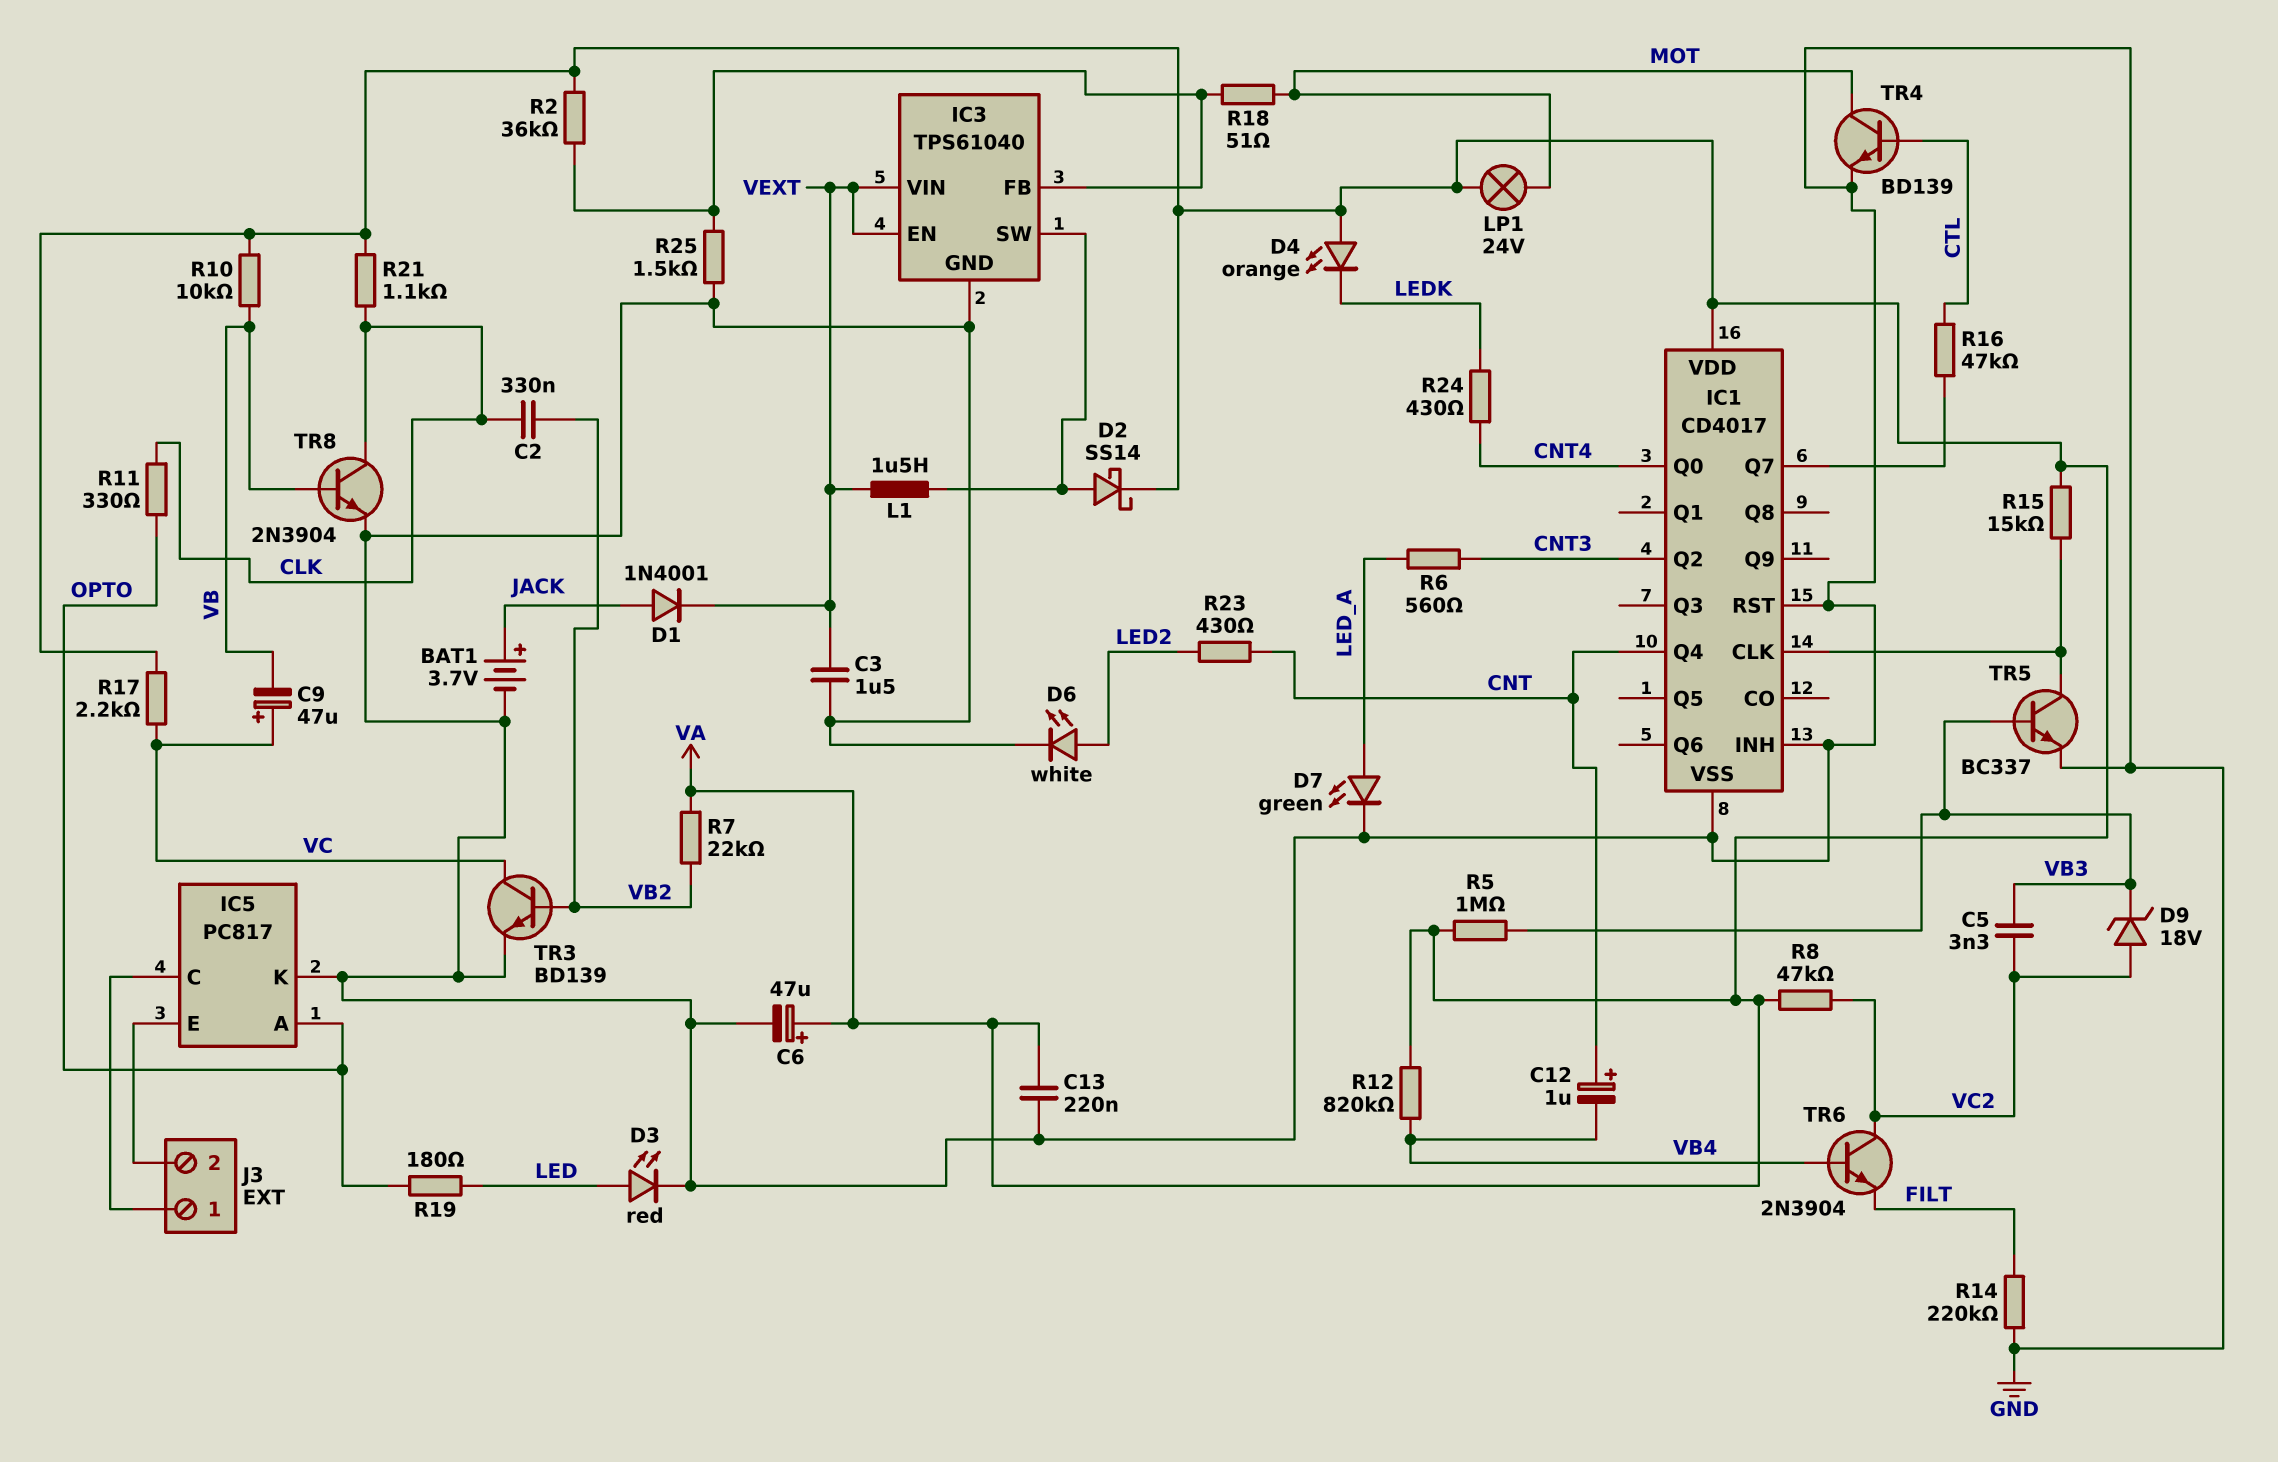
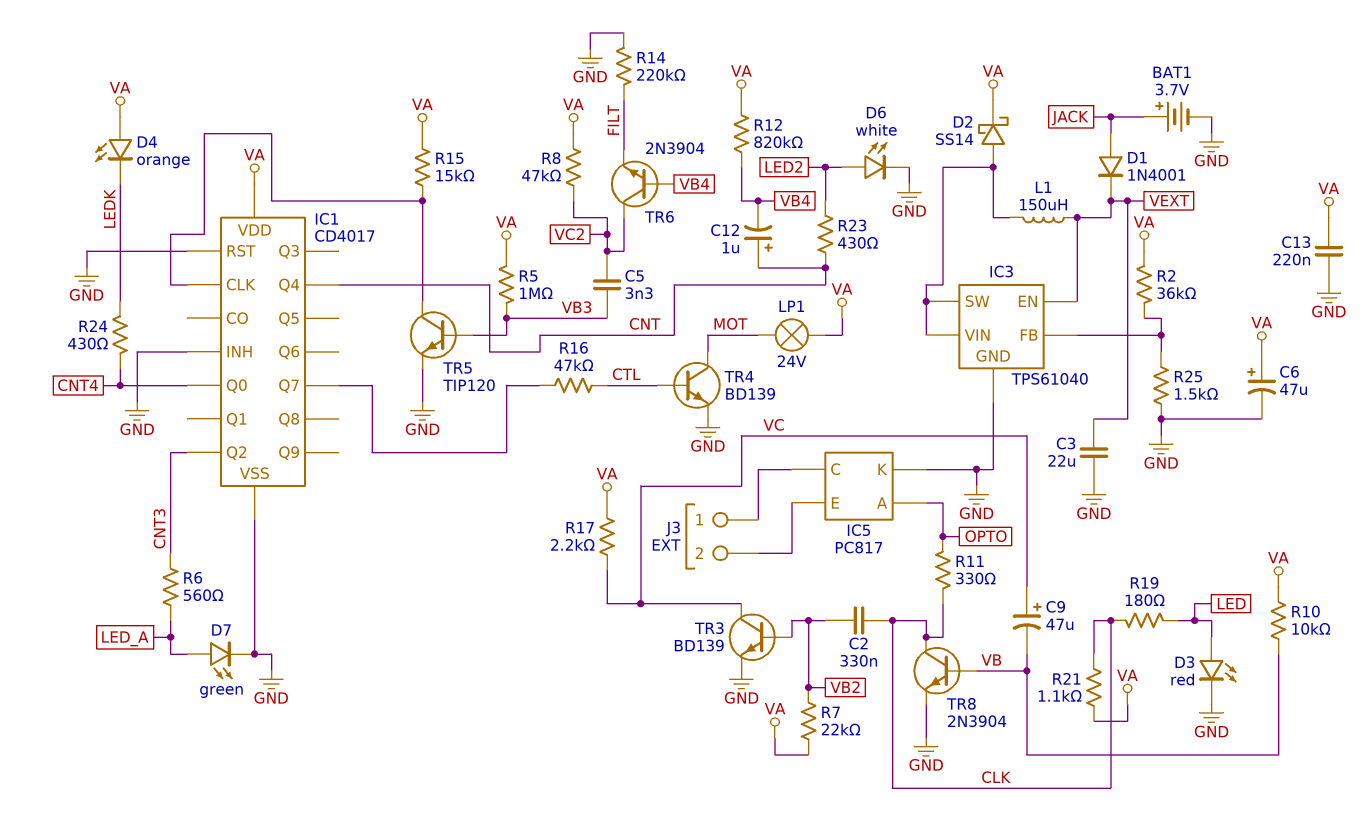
C3: 1.5uF (GND, VEXT) -> 22uF (GND, VEXT)
D9: zener 18V (A VC2, K VB3) -> none
IC3 pin VIN: VEXT -> IC3/SW
L1: 1.5uH (IC3/SW, VEXT) -> 150uH (IC3/SW, VEXT)
R18: 51 (IC3/FB, MOT) -> none
R19: 180 (LED, OPTO) -> 180 (CLK, LED)
TR5: NPN BC337 (B VB3, C IC1/CLK, E GND) -> NPN TIP120 (B VB3, C IC1/CLK, E GND)

